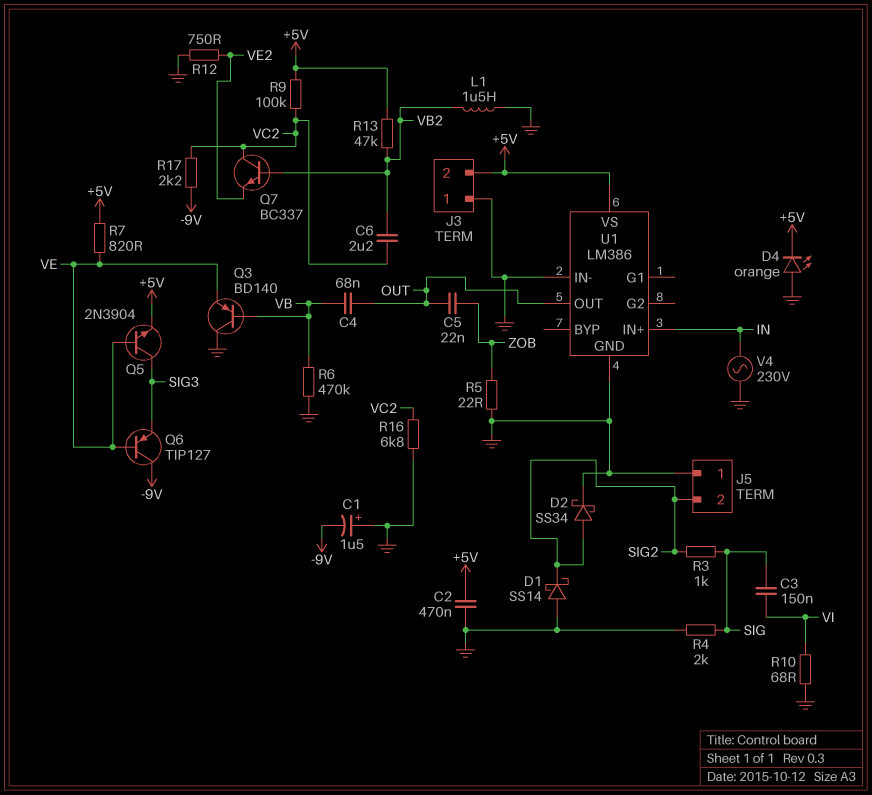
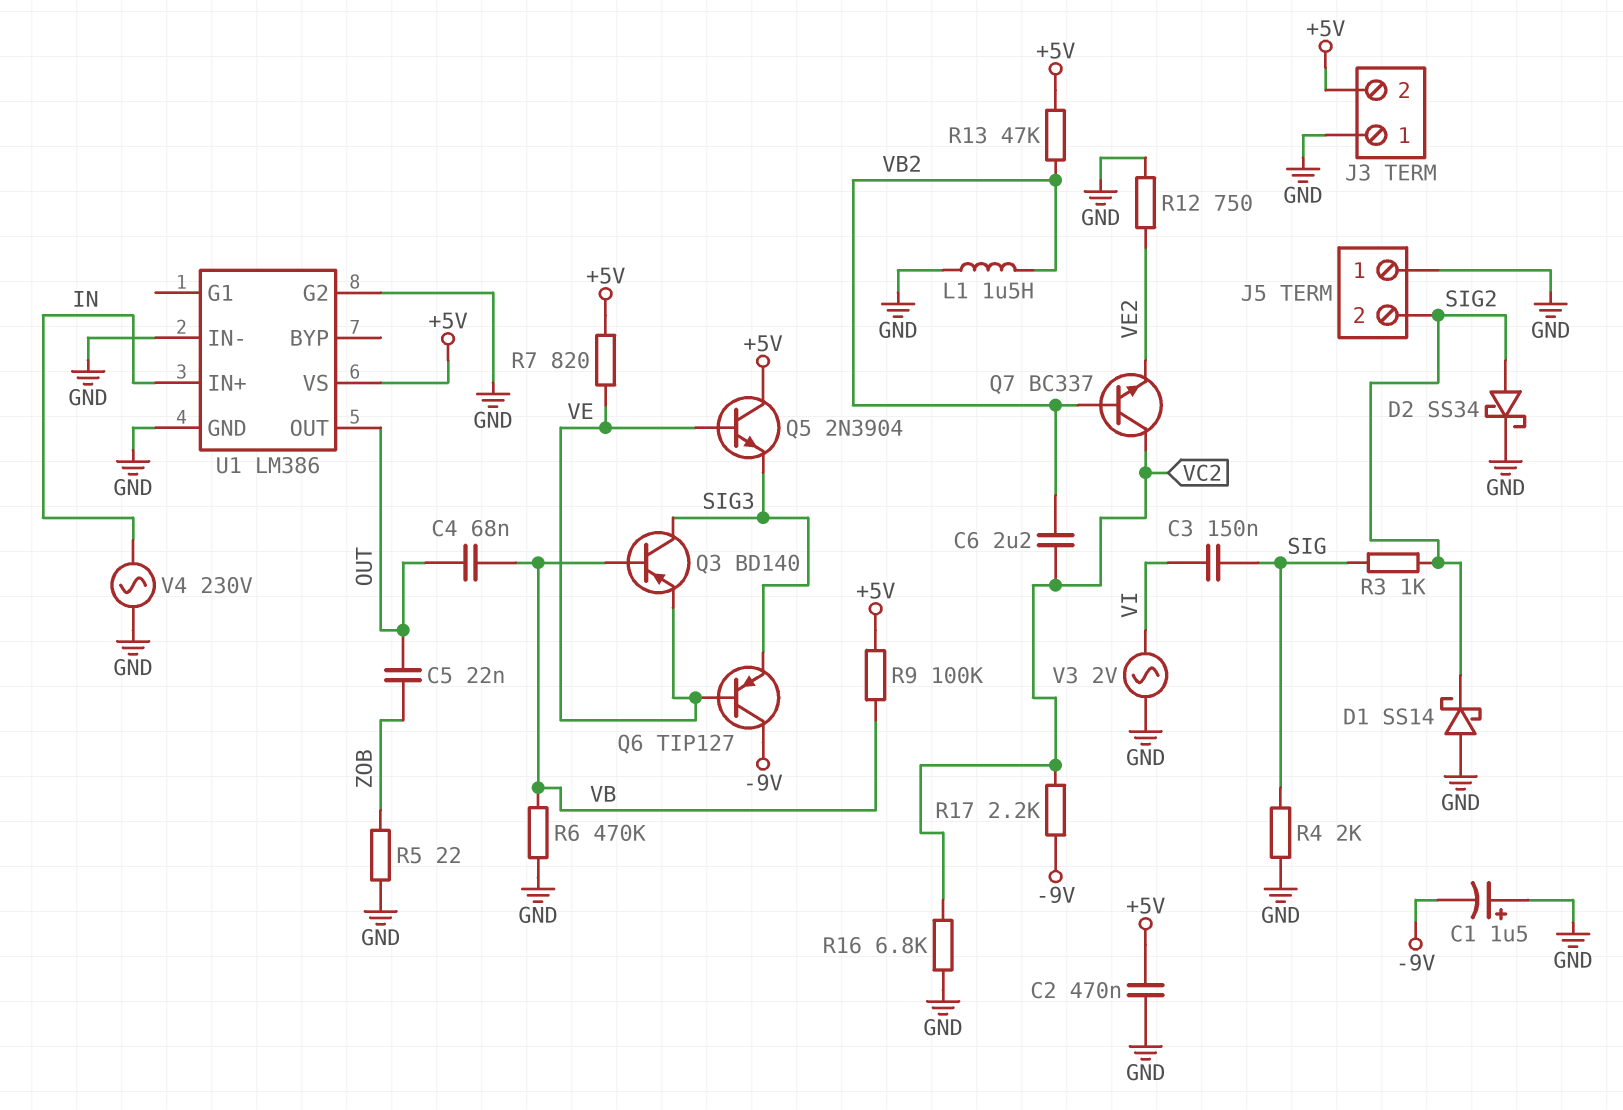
D4: LED orange (A GND, K +5V) -> none
Q3: PNP BD140 (B VB, C GND, E VE) -> PNP BD140 (B VB, C SIG3, E VE)
Q5: NPN 2N3904 (B VE, C SIG3, E +5V) -> NPN 2N3904 (B VE, C +5V, E SIG3)
R9: 100k (+5V, VC2) -> 100k (+5V, VB)
R10: 68 (GND, VI) -> none
U1 pin G2: none -> GND
V3: none -> AC 2V (GND, VI)

